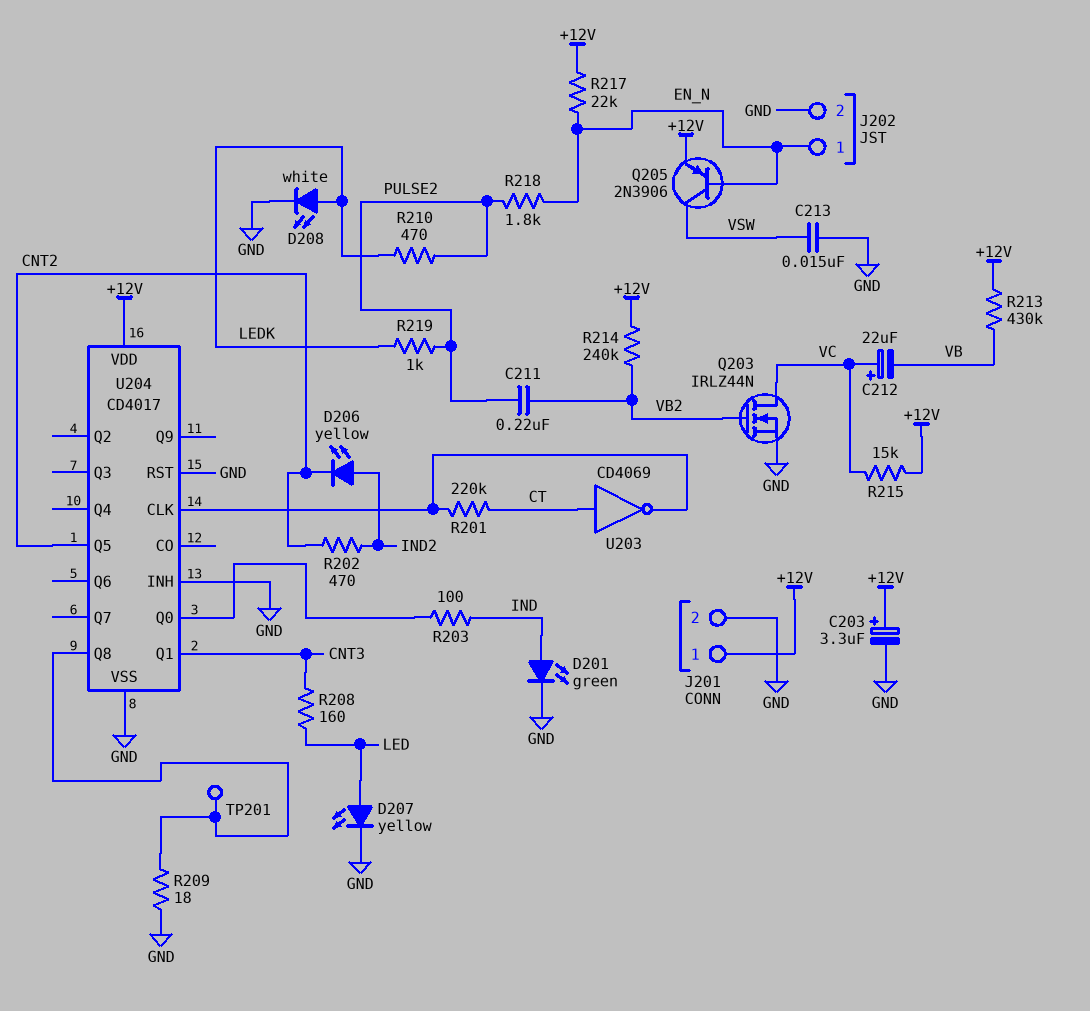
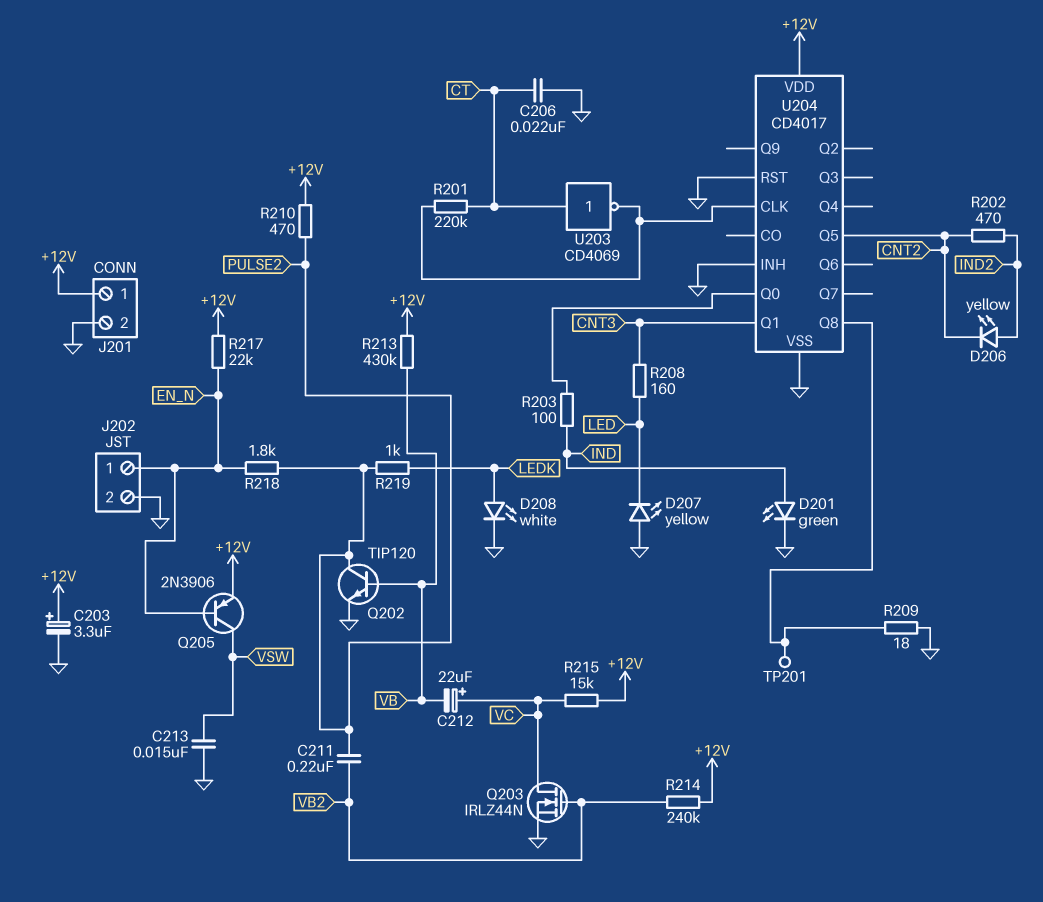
C206: none -> 22nF (CT, GND)
D207: LED yellow (A LED, K GND) -> LED yellow (A GND, K LED)
Q202: none -> NPN TIP120 (B VB, C PULSE2, E GND)
R210: 470 (LEDK, PULSE2) -> 470 (+12V, PULSE2)

